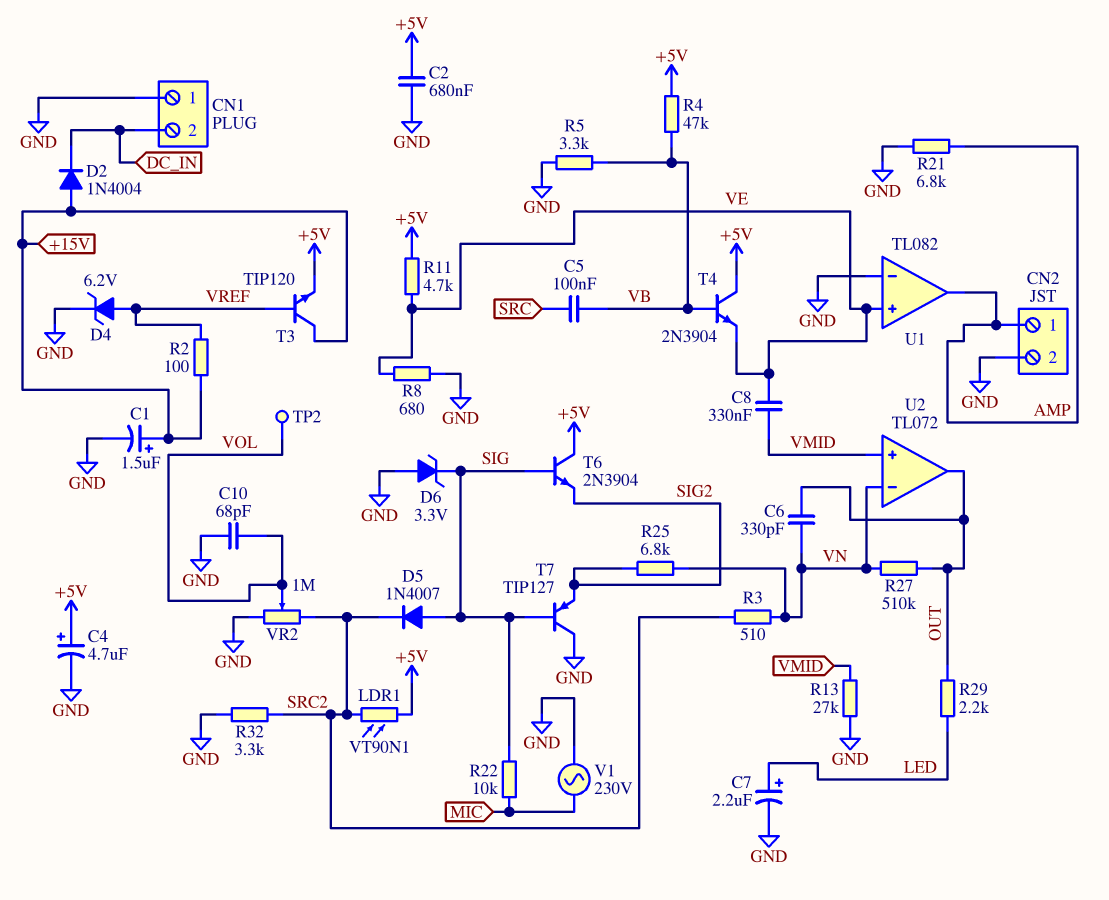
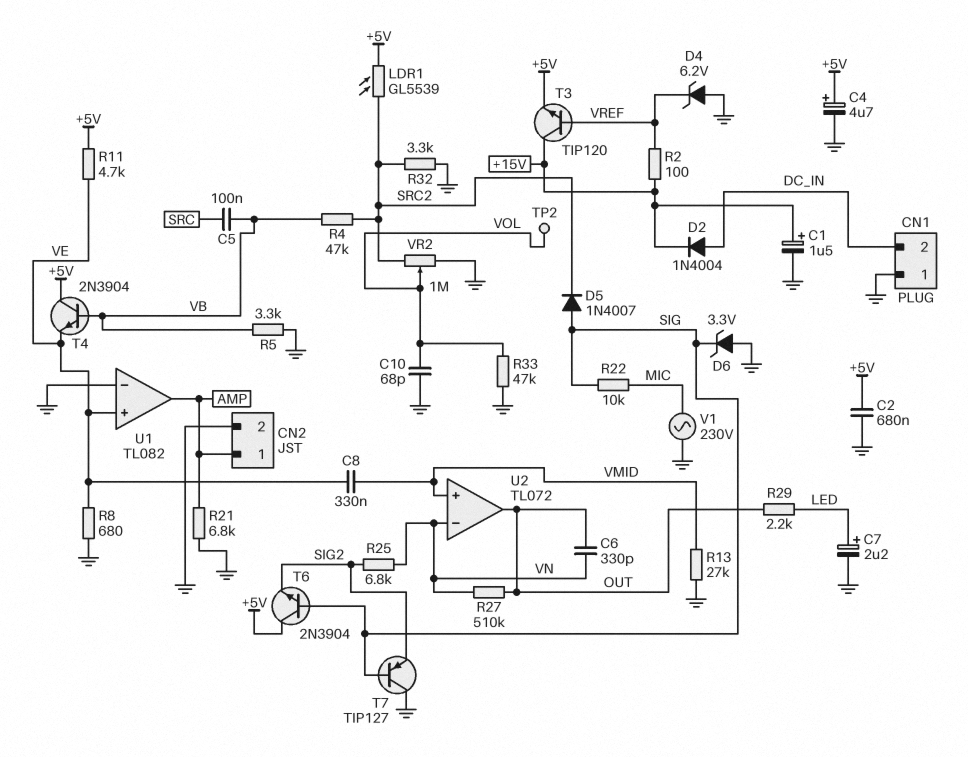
D2: diode 1N4004 (A +15V, K DC_IN) -> diode 1N4004 (A DC_IN, K +15V)
D4: zener 6.2V (A VREF, K GND) -> zener 6.2V (A GND, K VREF)
LDR1: VT90N1 (+5V, SRC2) -> GL5539 (+5V, SRC2)
R3: 510 (SRC2, VN) -> none
R4: 47k (+5V, VB) -> 47k (SRC2, VB)
R33: none -> 47k (GND, VOL)

